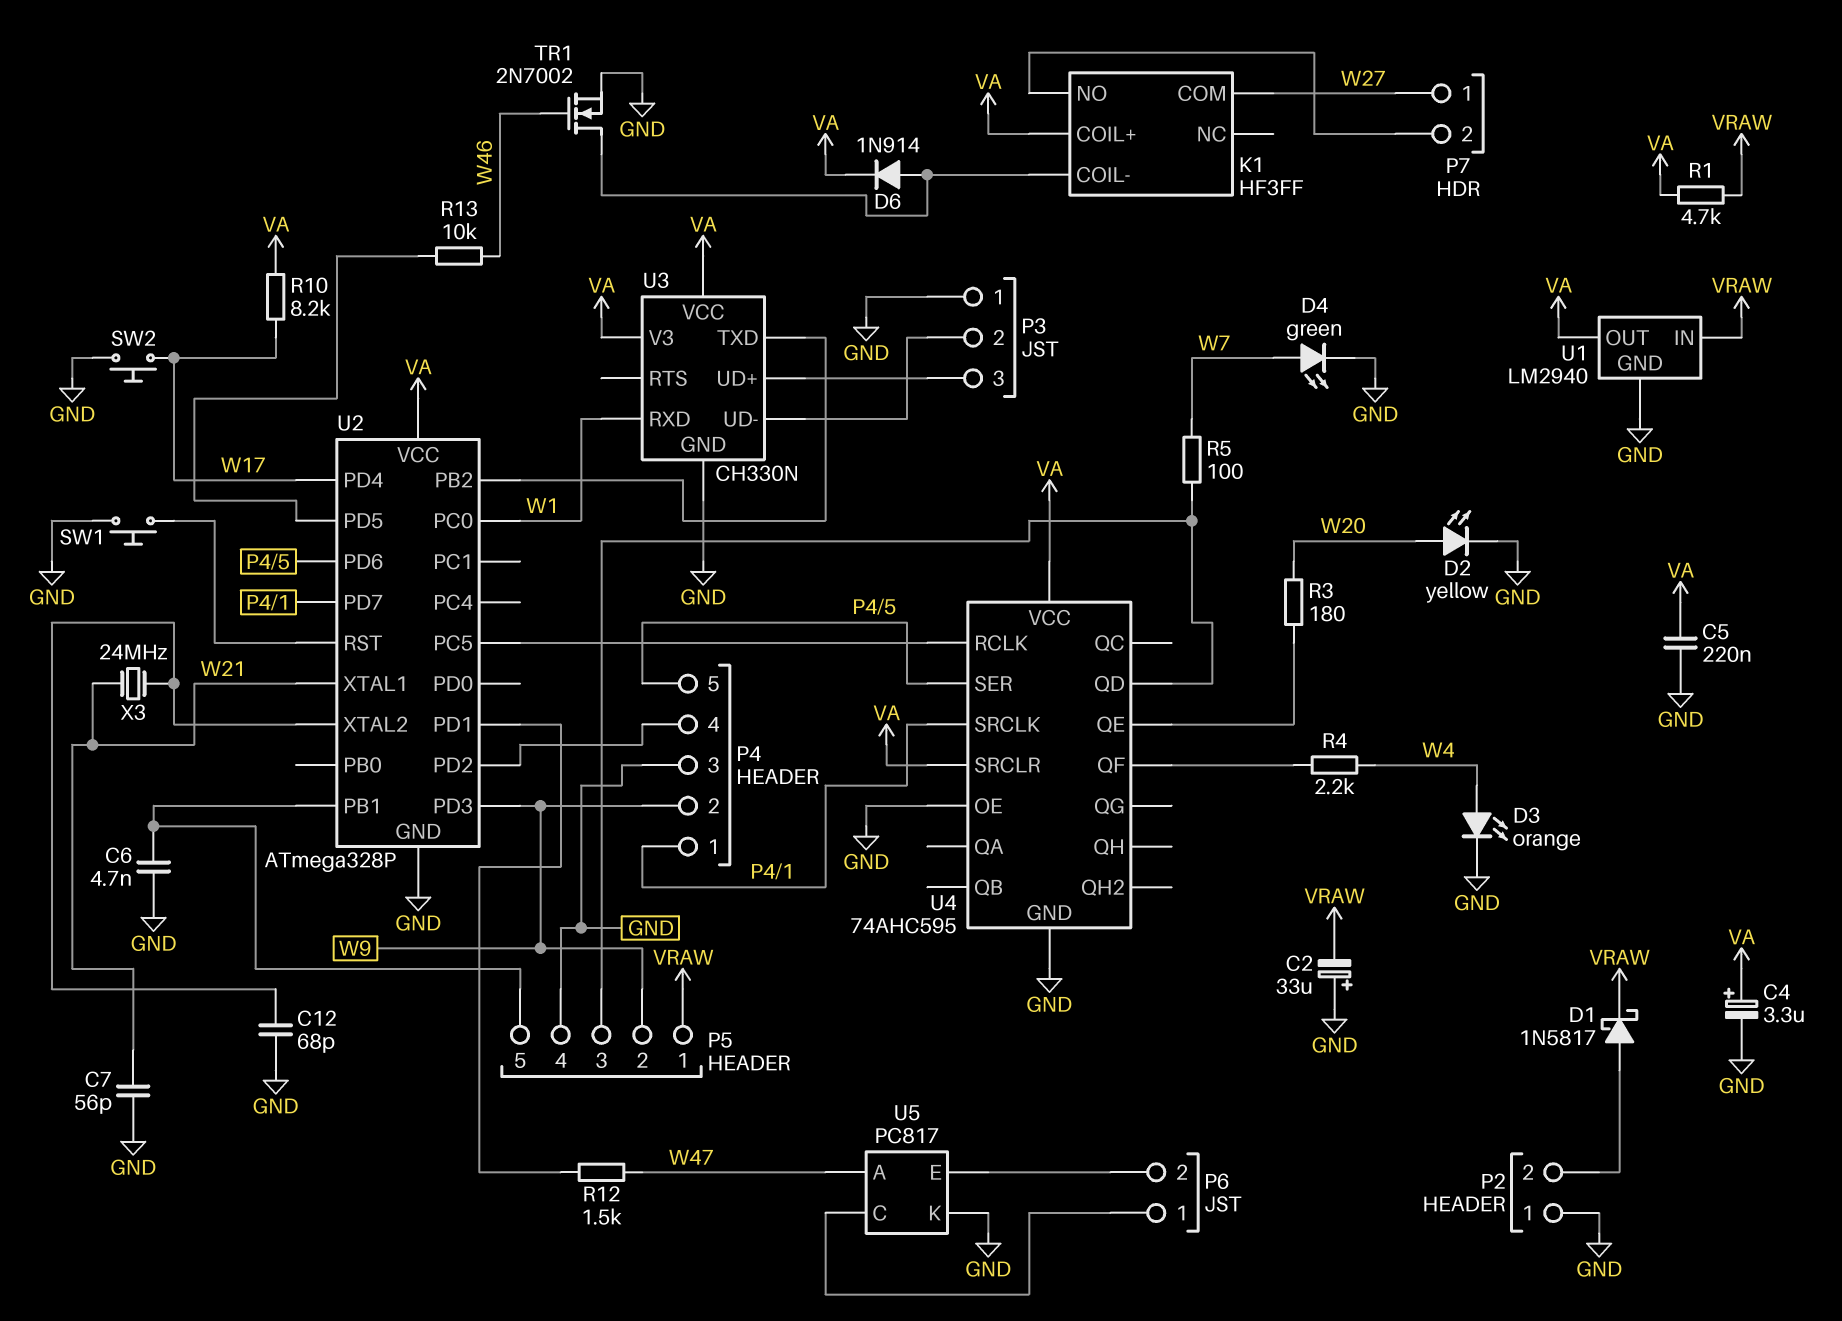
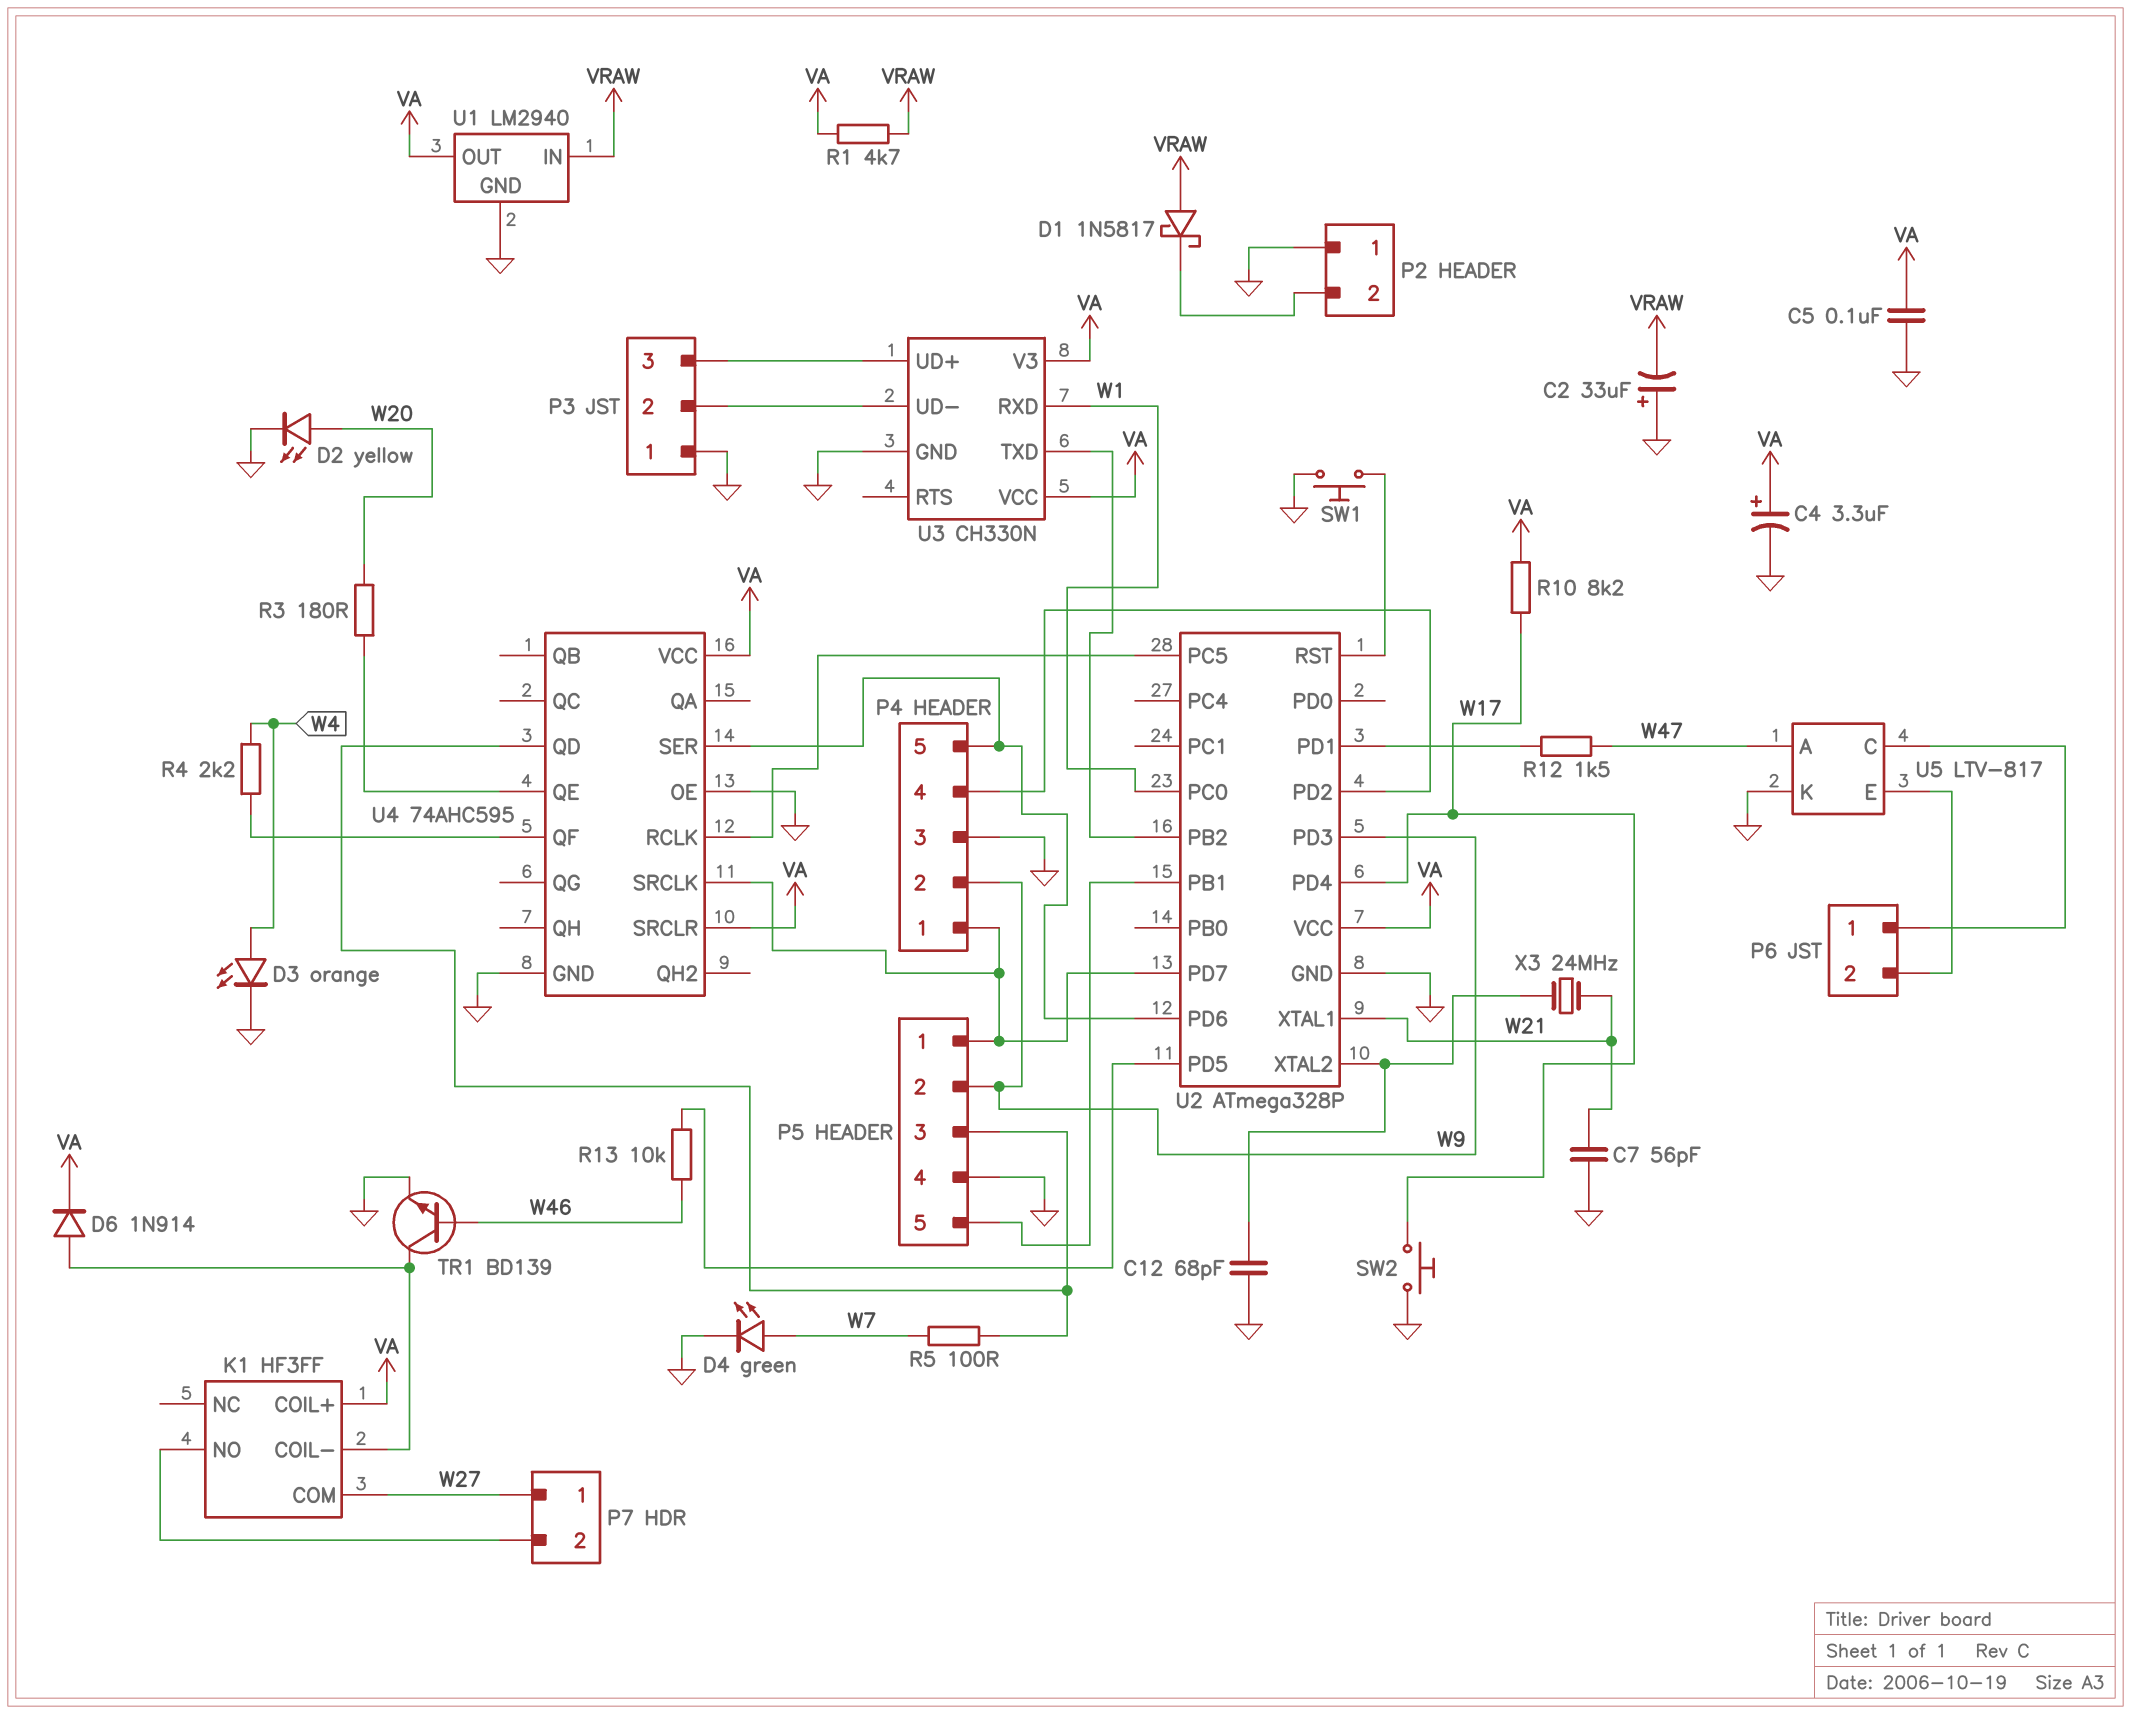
C5: 220nF (GND, VA) -> 100nF (GND, VA)
C6: 4.7nF (GND, P5/5) -> none
D1: schottky 1N5817 (A P2/2, K VRAW) -> schottky 1N5817 (A VRAW, K P2/2)
P5 pin 1: VRAW -> P4/1
TR1: NMOS 2N7002 (G W46, D K1/COIL-, S GND) -> NPN BD139 (B W46, C K1/COIL-, E GND)
U5: PC817 -> LTV-817

